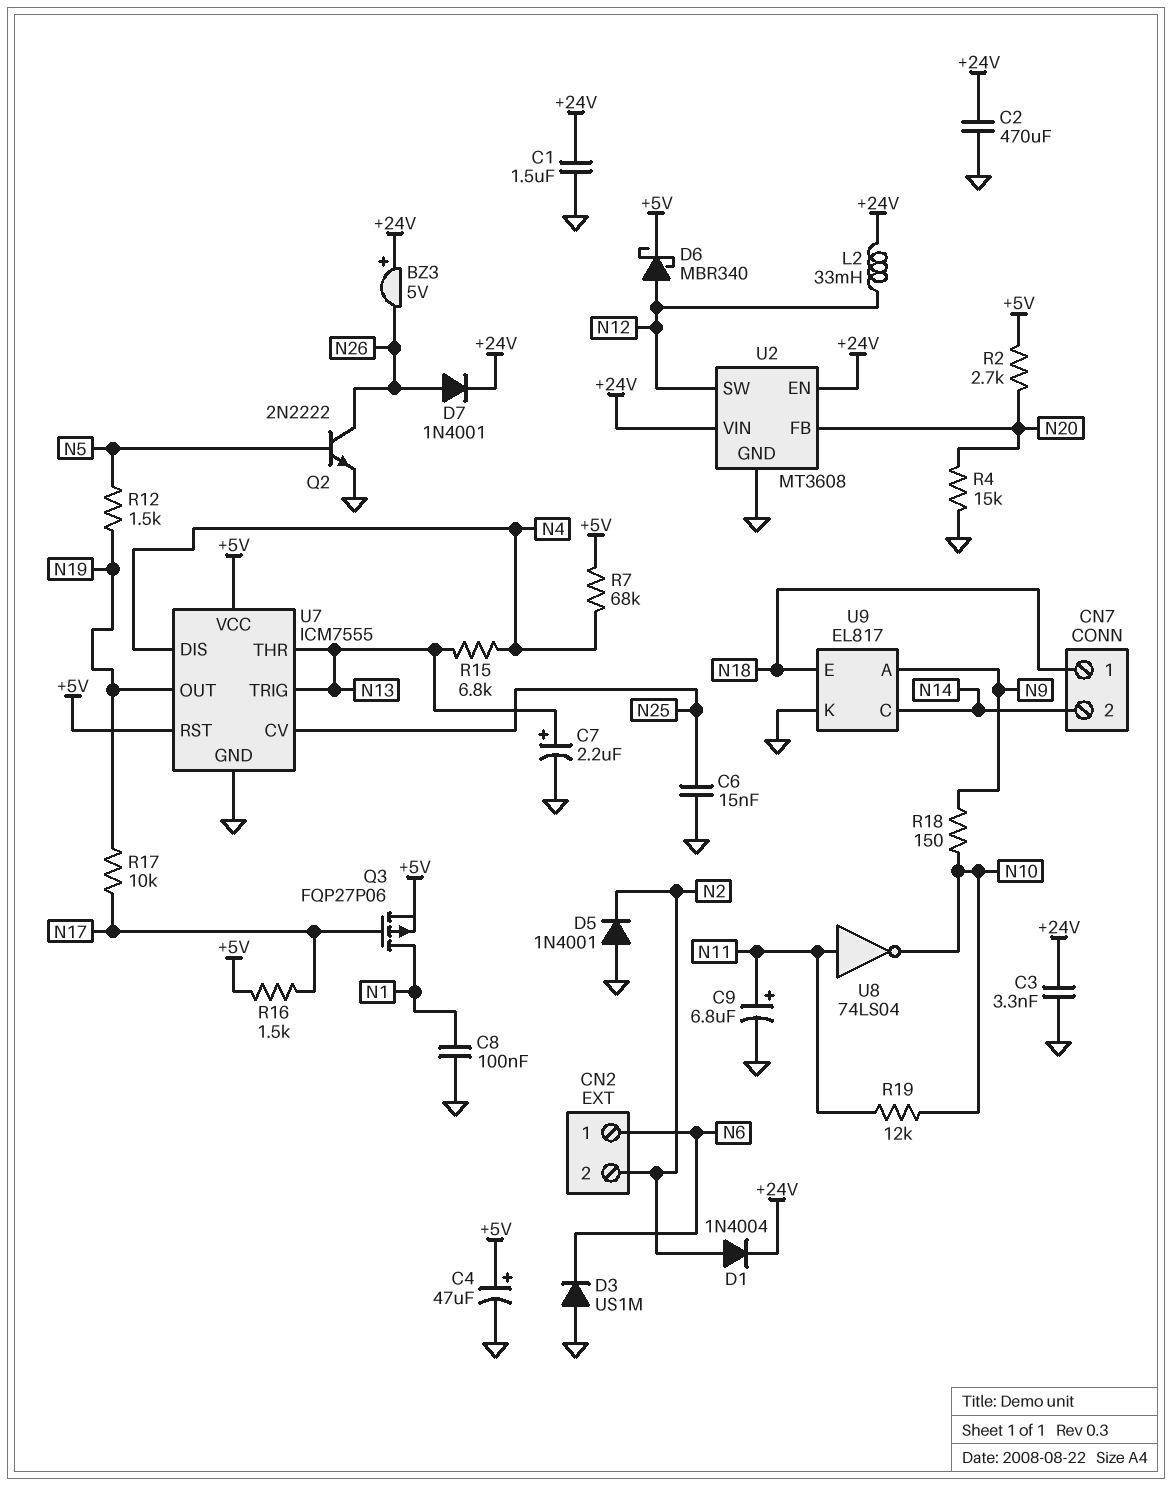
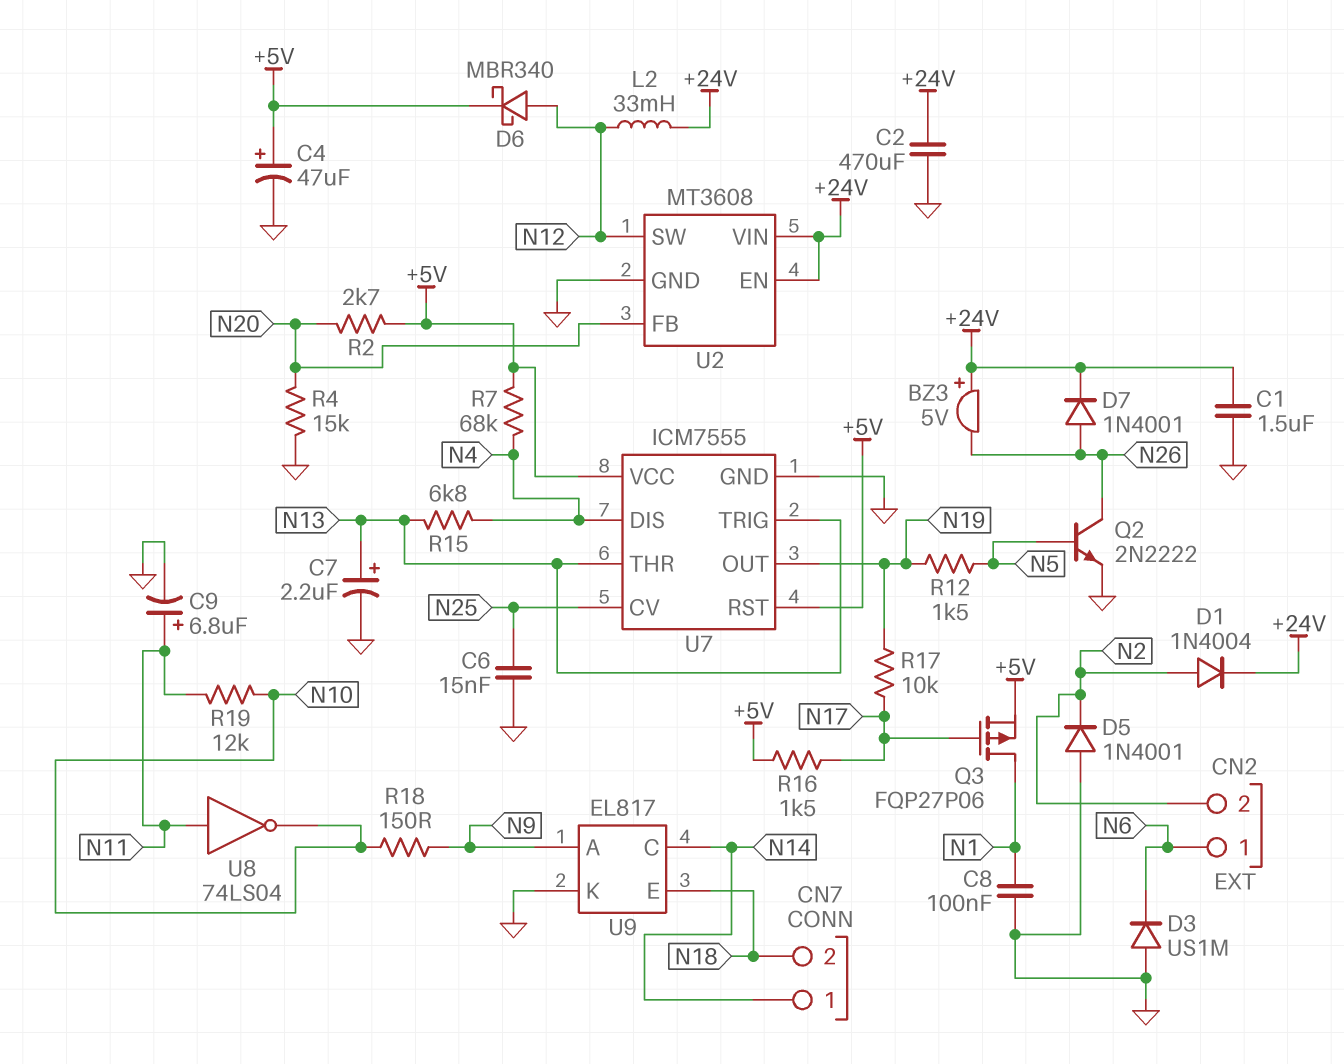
C3: 3.3nF (+24V, GND) -> none
CN7 pin 1: N18 -> N14
CN7 pin 2: N14 -> N18

